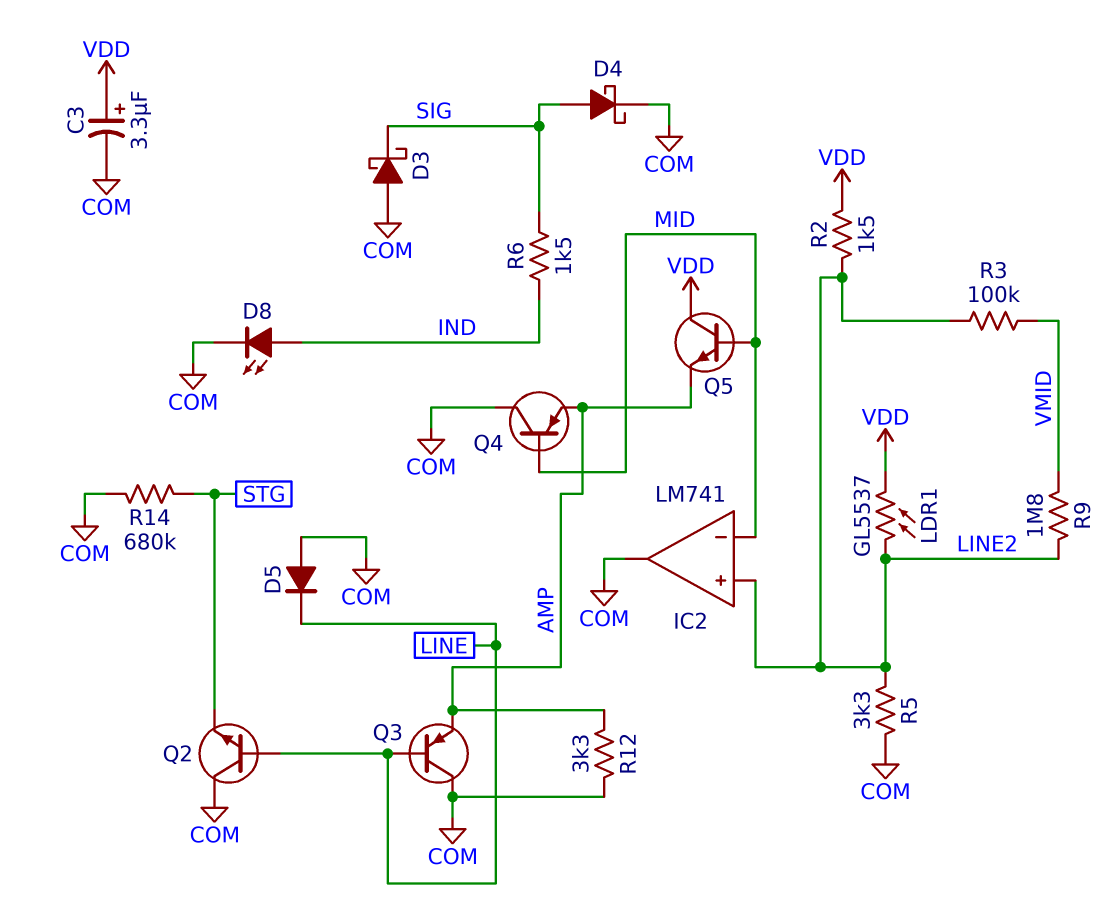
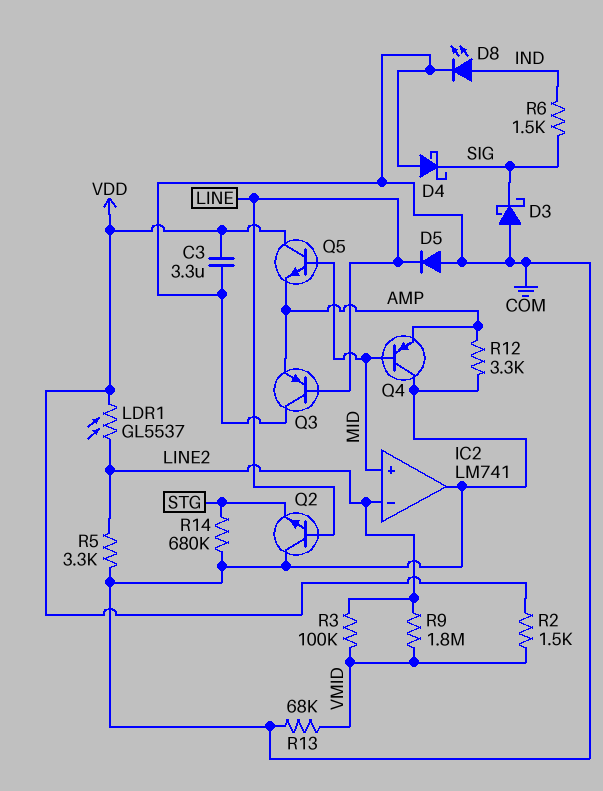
C3: 3.3uF (plus VDD, minus COM) -> 3.3uF (COM, VDD)
D4: schottky (A SIG, K COM) -> schottky (A COM, K SIG)
IC2 pin in+: LINE2 -> MID
IC2 pin in-: MID -> LINE2
R2: 1.5k (LINE2, VDD) -> 1.5k (VDD, VMID)
R13: none -> 68k (COM, VMID)

